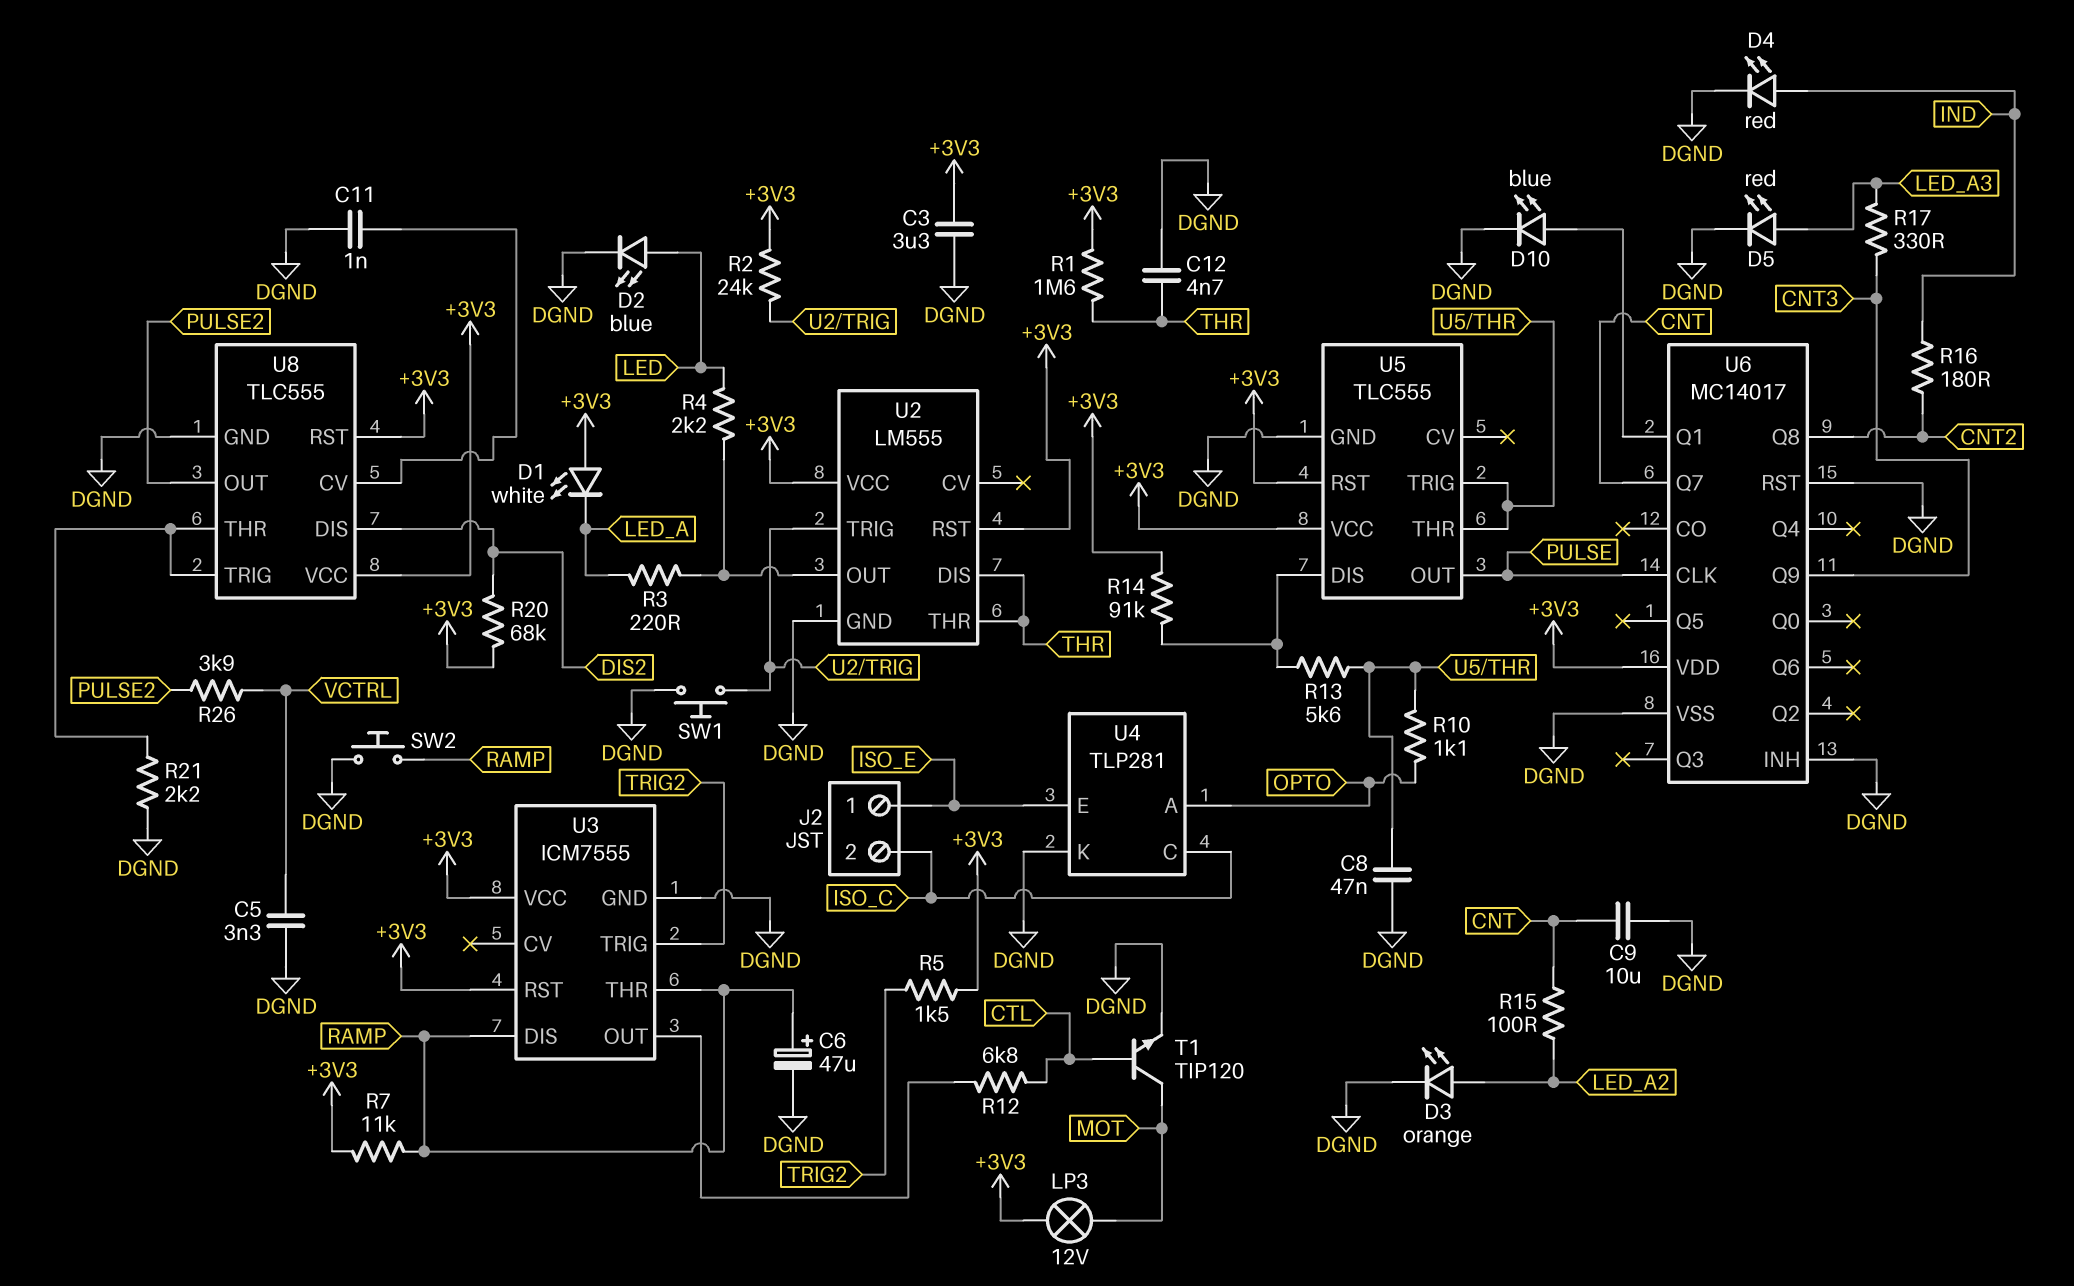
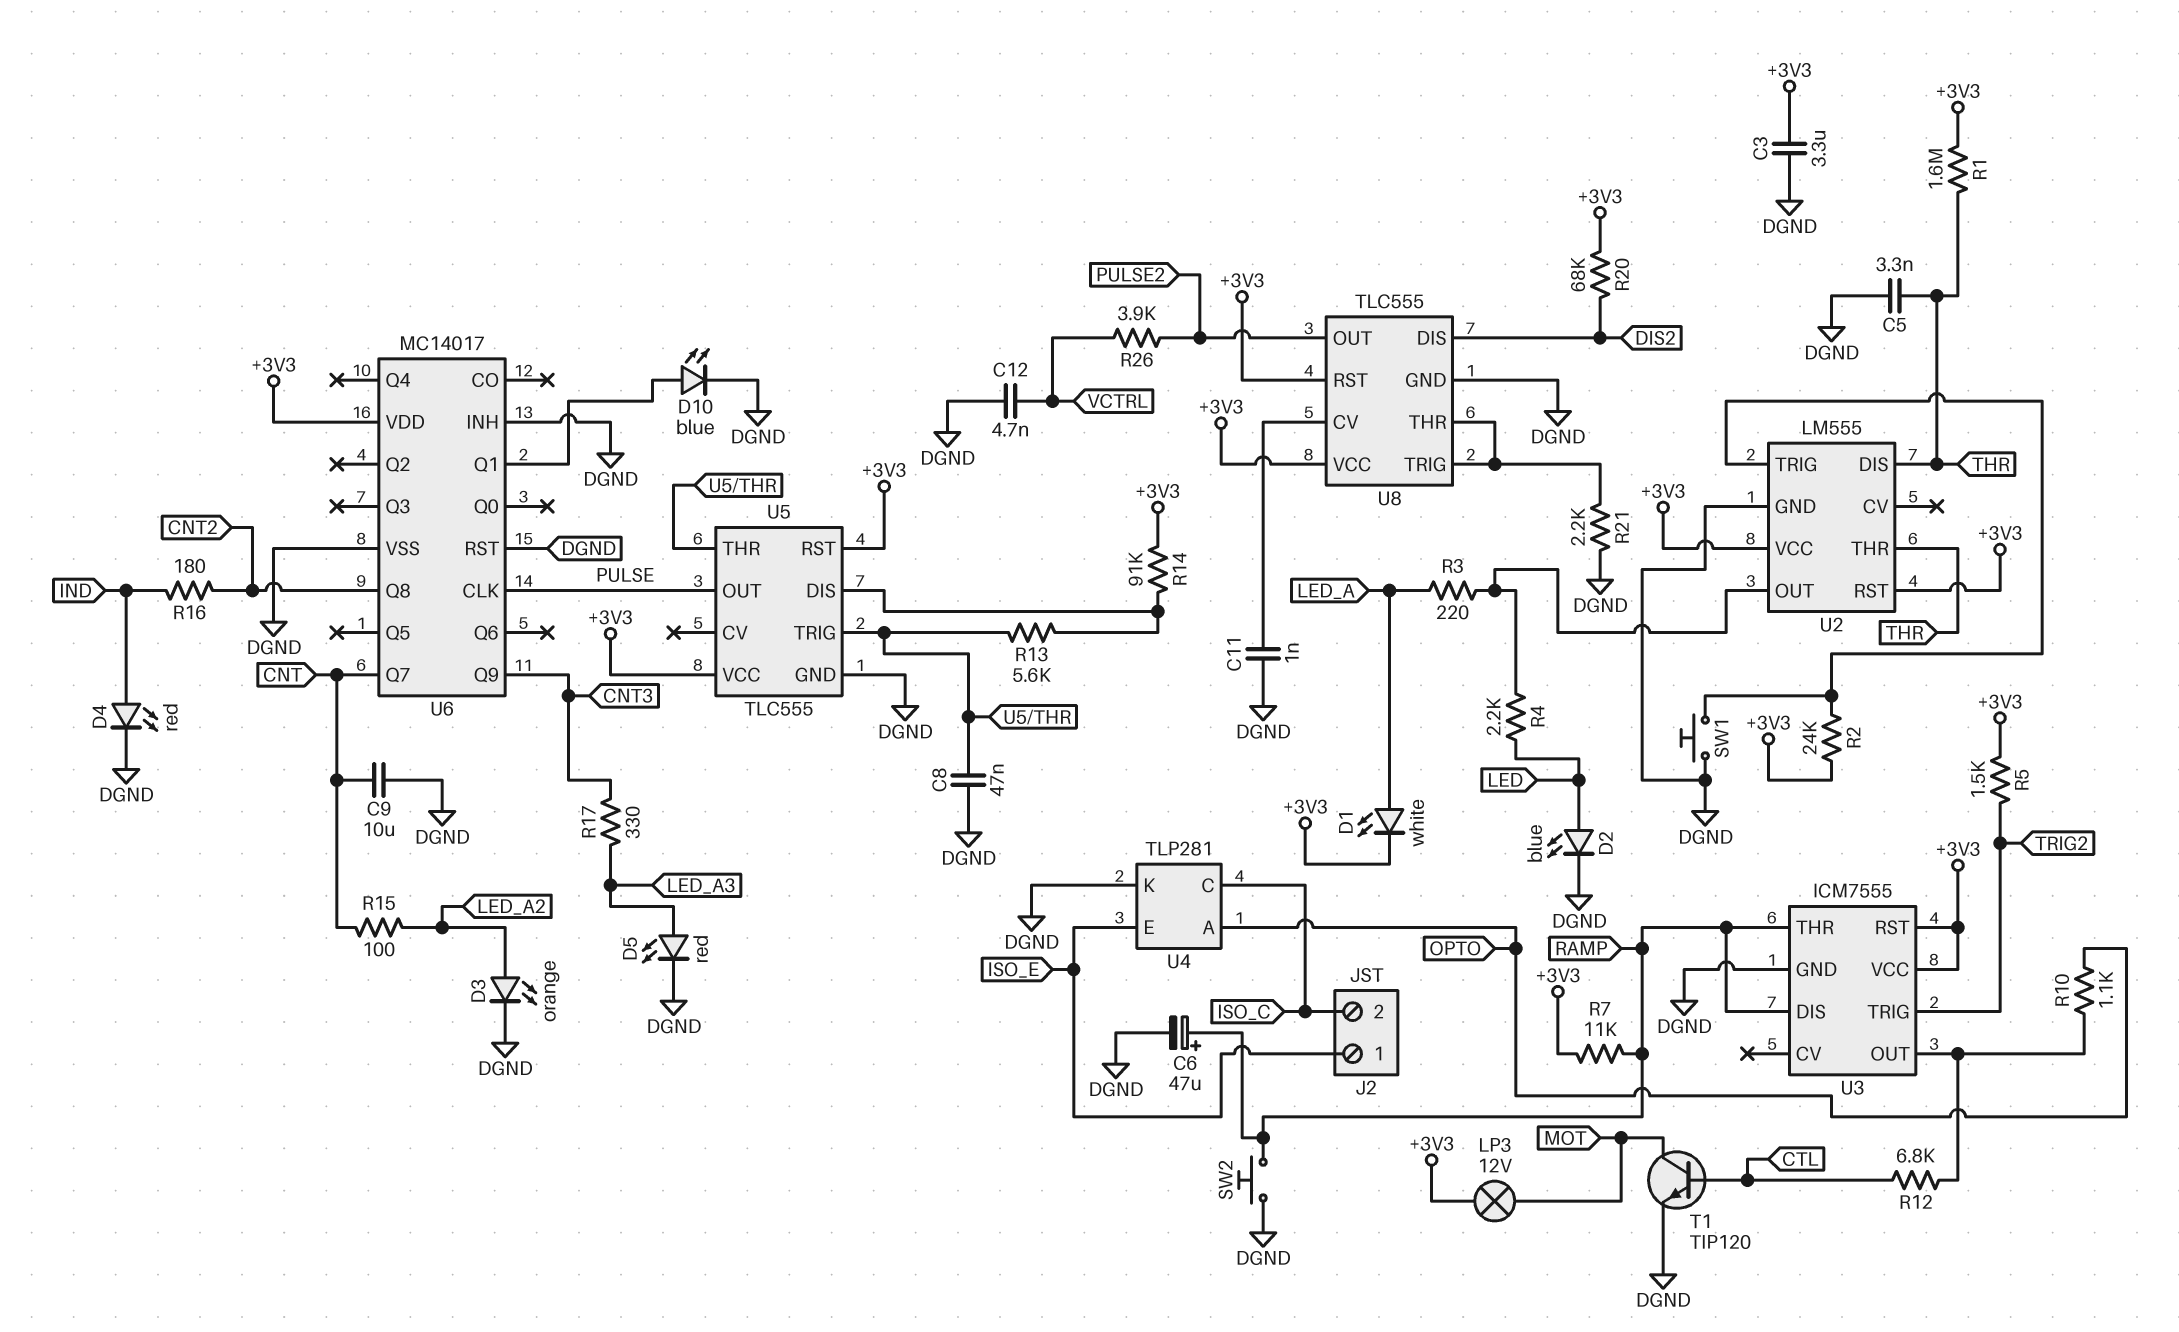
C5: 3.3nF (DGND, VCTRL) -> 3.3nF (DGND, THR)
C12: 4.7nF (DGND, THR) -> 4.7nF (DGND, VCTRL)
D1: LED white (A +3V3, K LED_A) -> LED white (A LED_A, K +3V3)
R10: 1.1k (OPTO, U5/THR) -> 1.1k (OPTO, U3/OUT)

